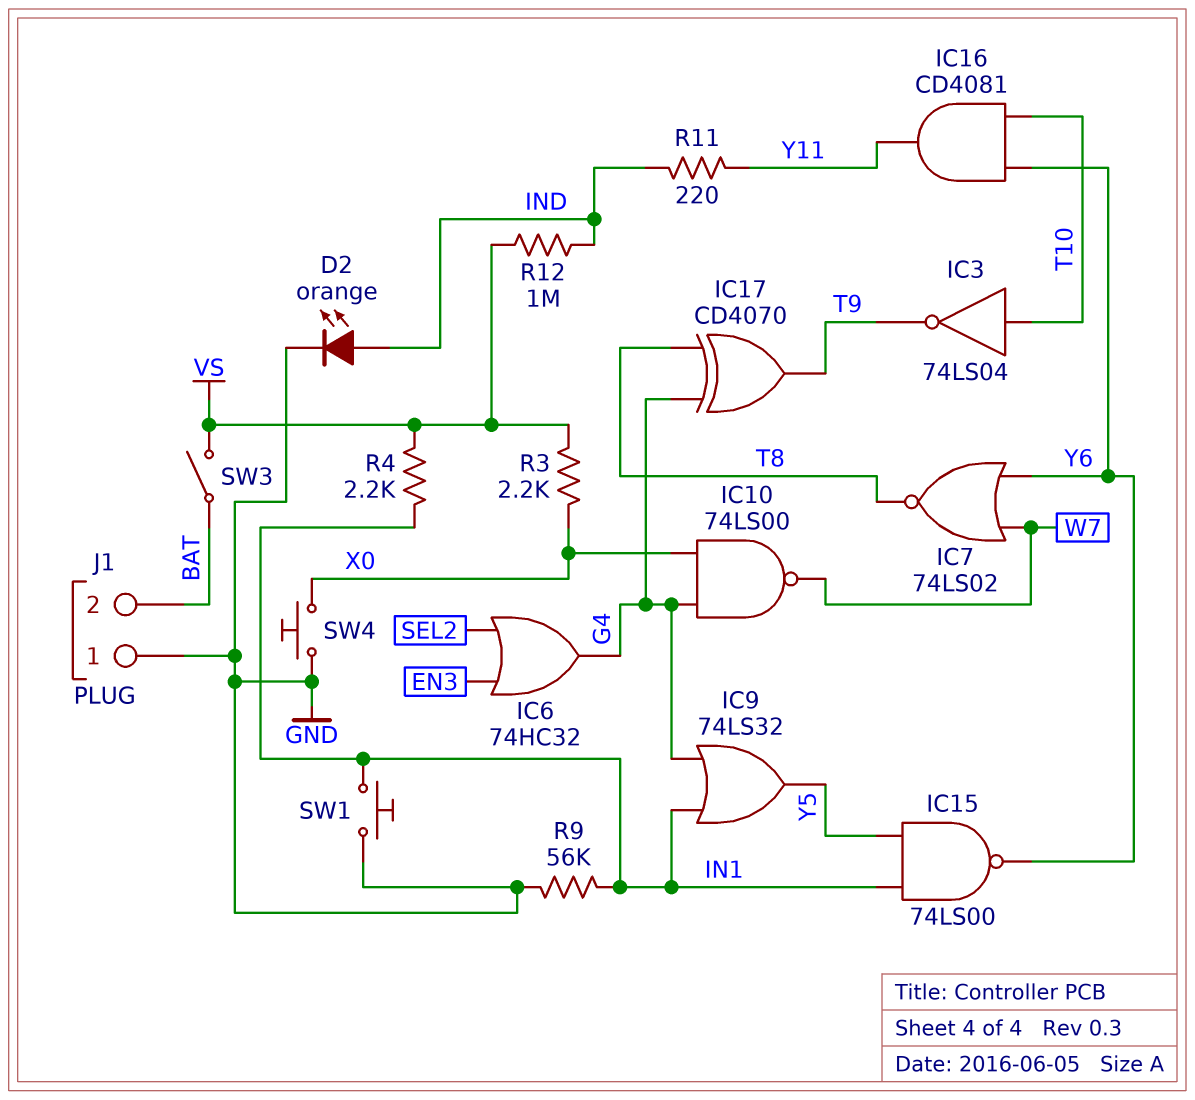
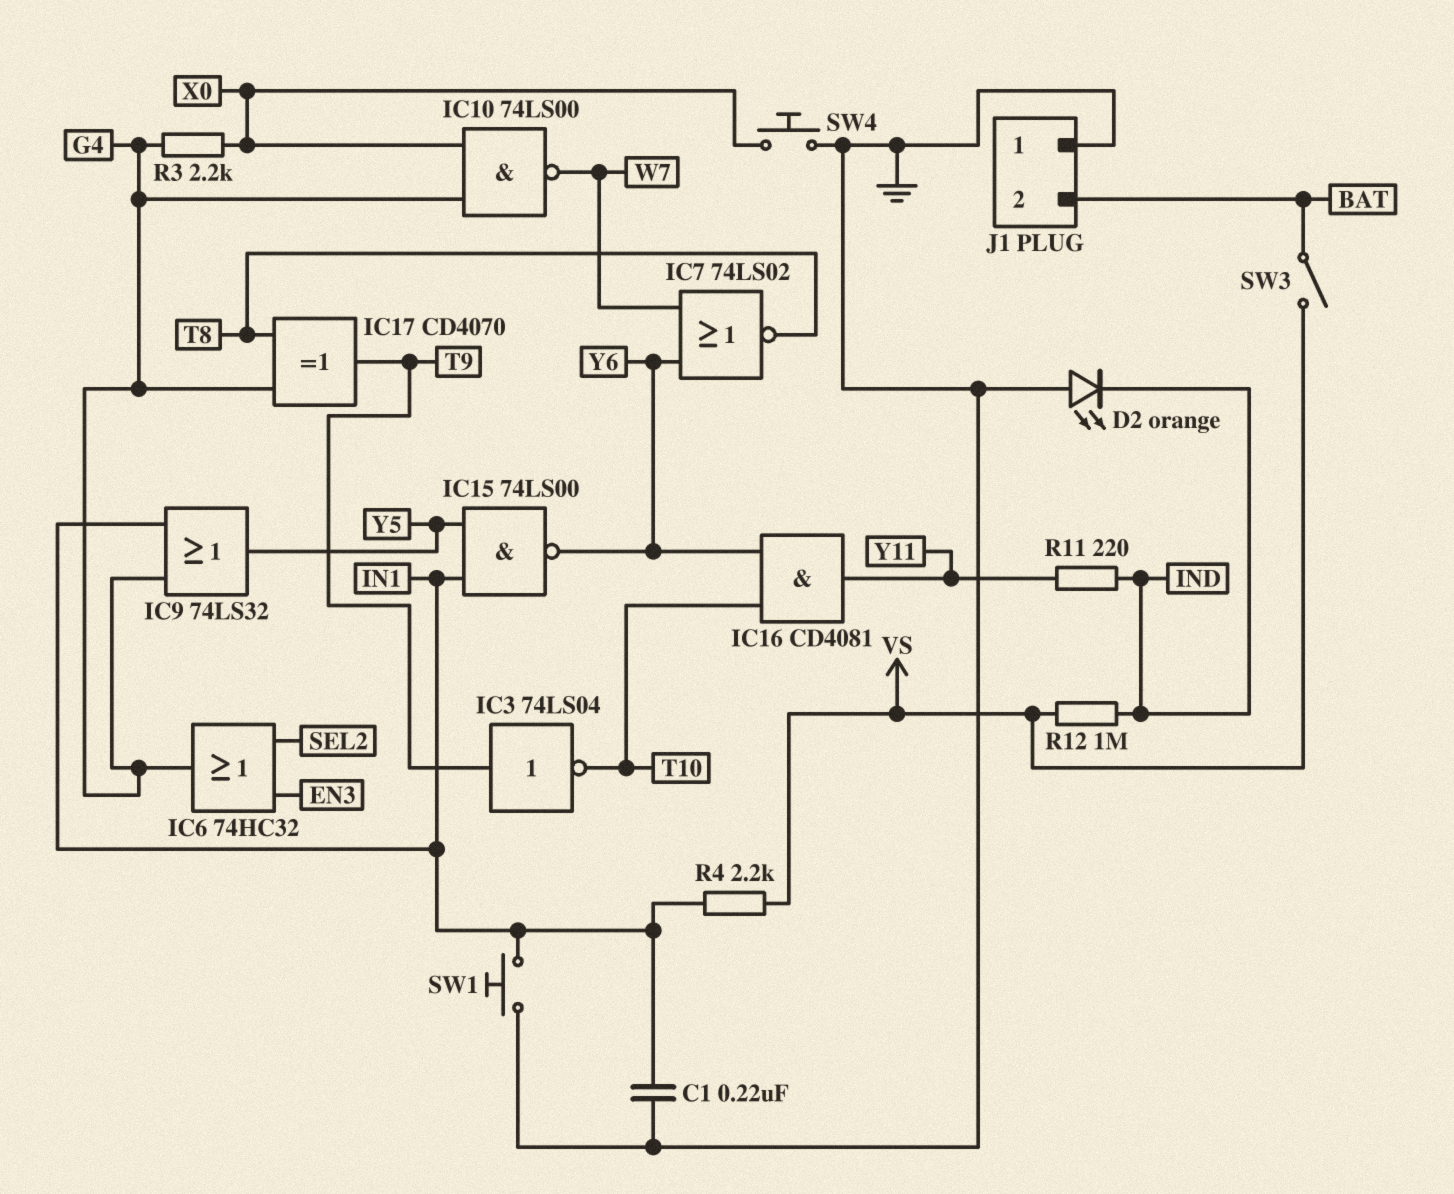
C1: none -> 220nF (GND, IN1)
D2: LED orange (A IND, K GND) -> LED orange (A GND, K IND)
IC3: NOT 74LS04 (in T10, out T9) -> NOT 74LS04 (in T9, out T10)
R3: 2.2k (VS, X0) -> 2.2k (G4, X0)
R9: 56k (GND, IN1) -> none

